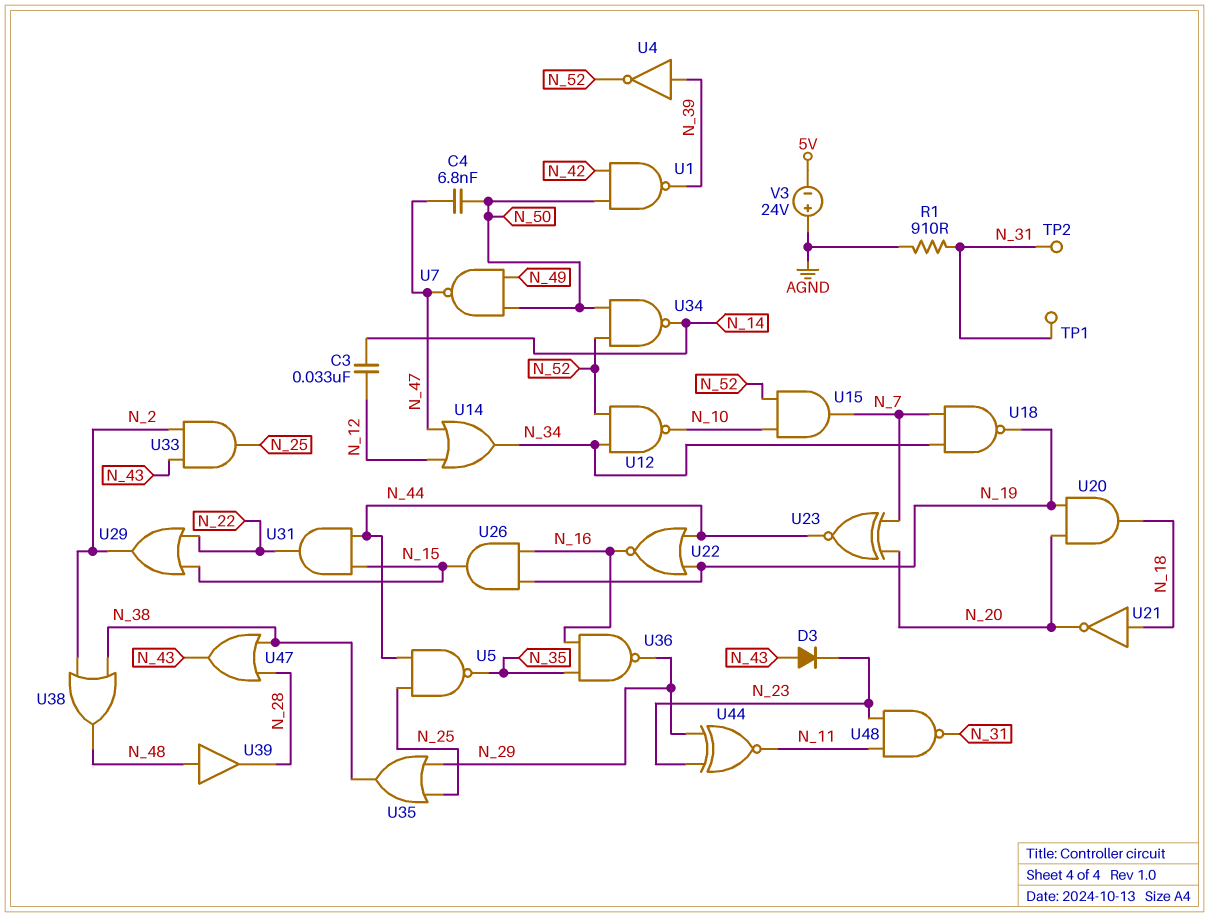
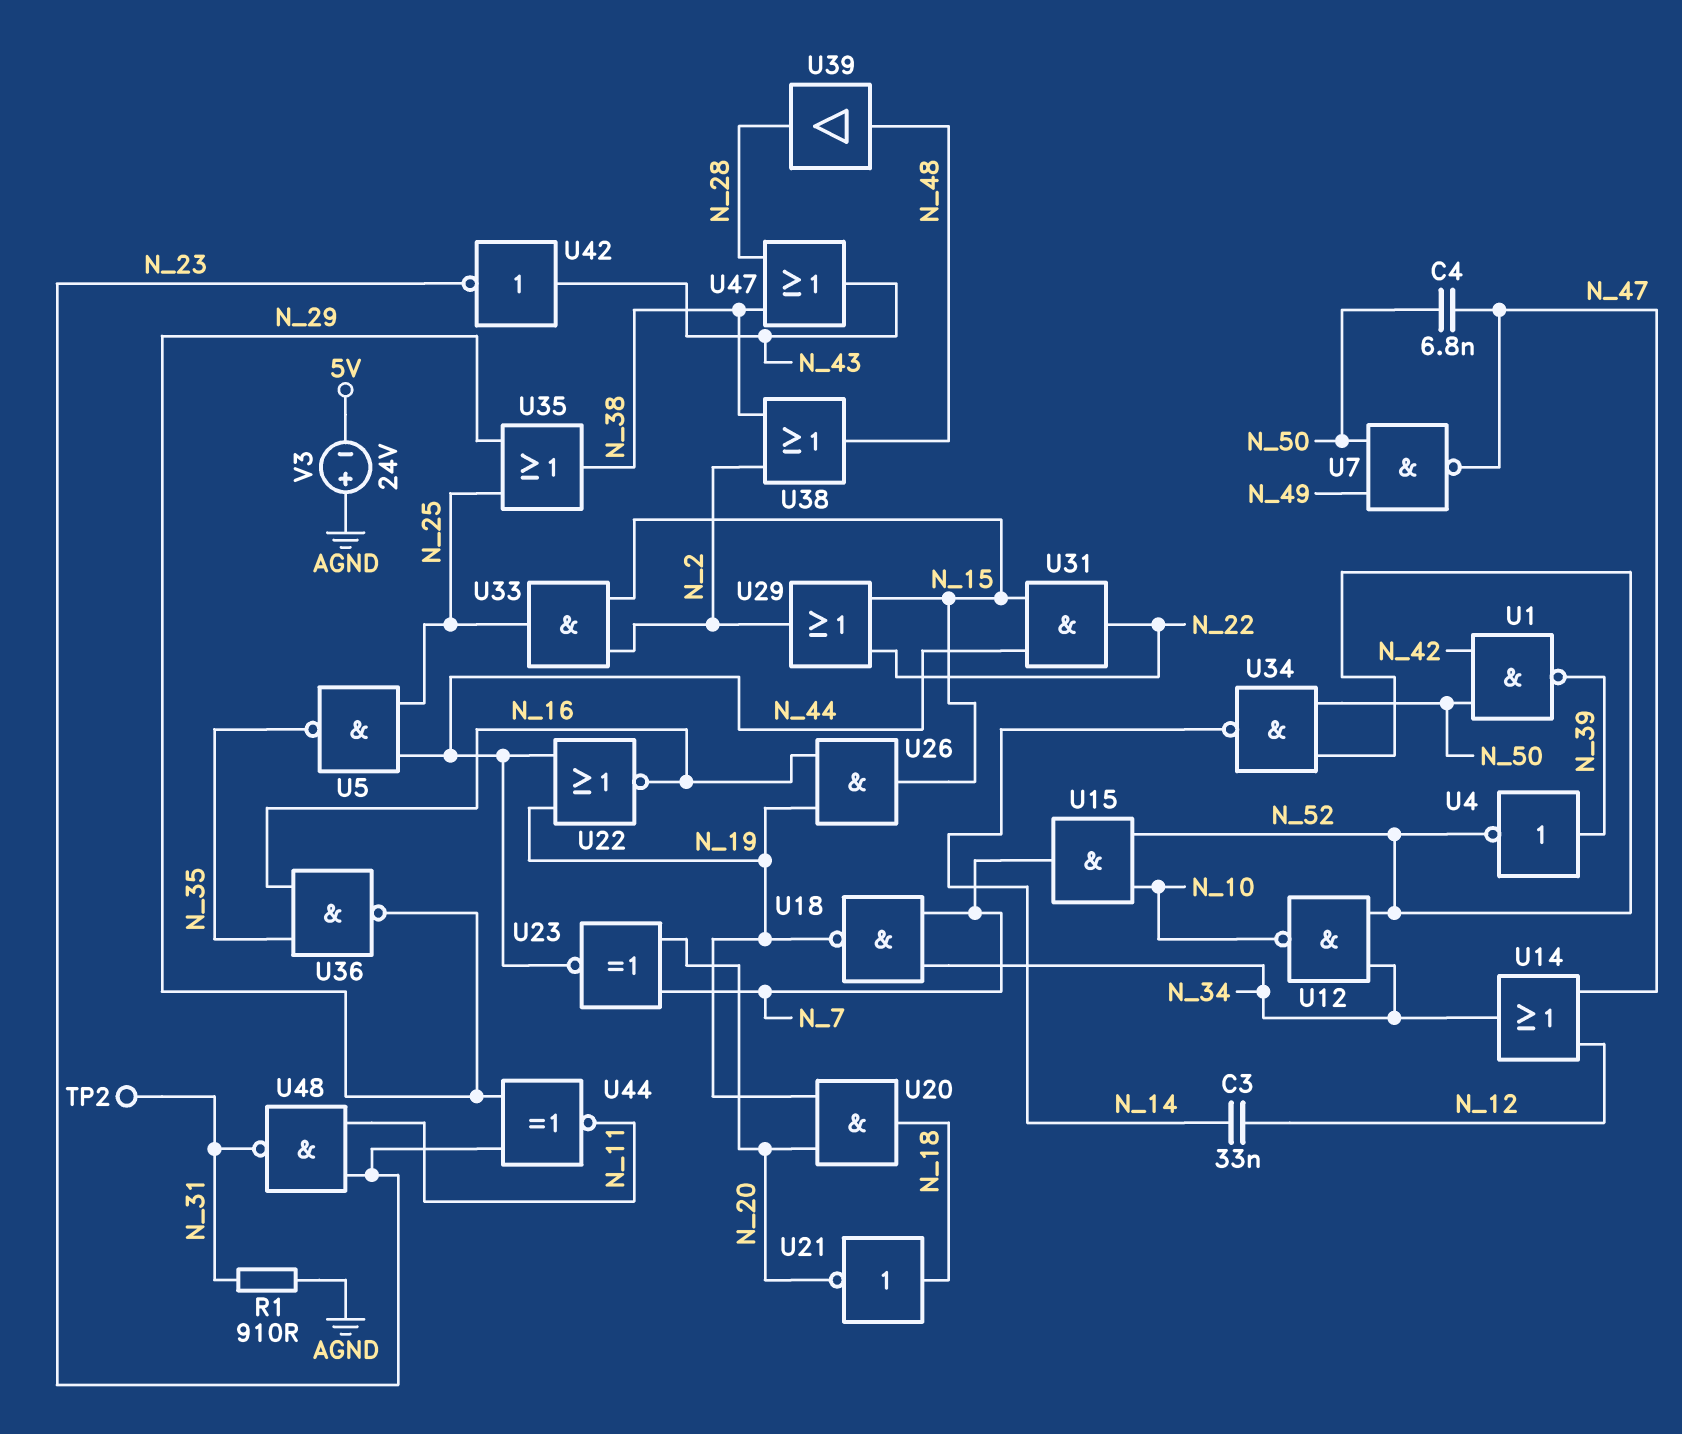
D3: diode (A N_43, K N_23) -> none
TP1: test point (N_31) -> none
U33: AND (in N_2, in N_43, out N_25) -> AND (in N_2, in N_15, out N_25)
U42: none -> NOT (in N_43, out N_23)

